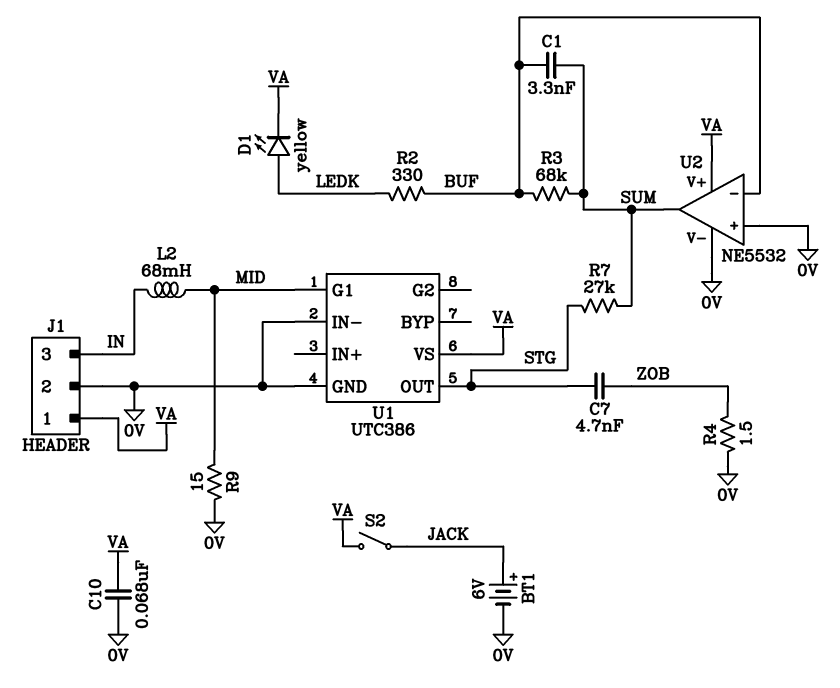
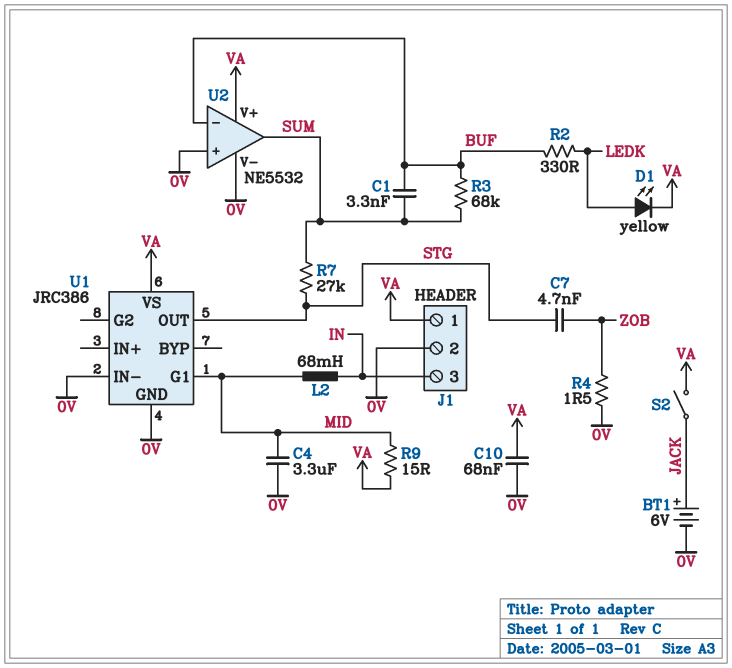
C4: none -> 3.3uF (0V, MID)
R9: 15 (0V, MID) -> 15 (MID, VA)
U1: UTC386 -> JRC386

